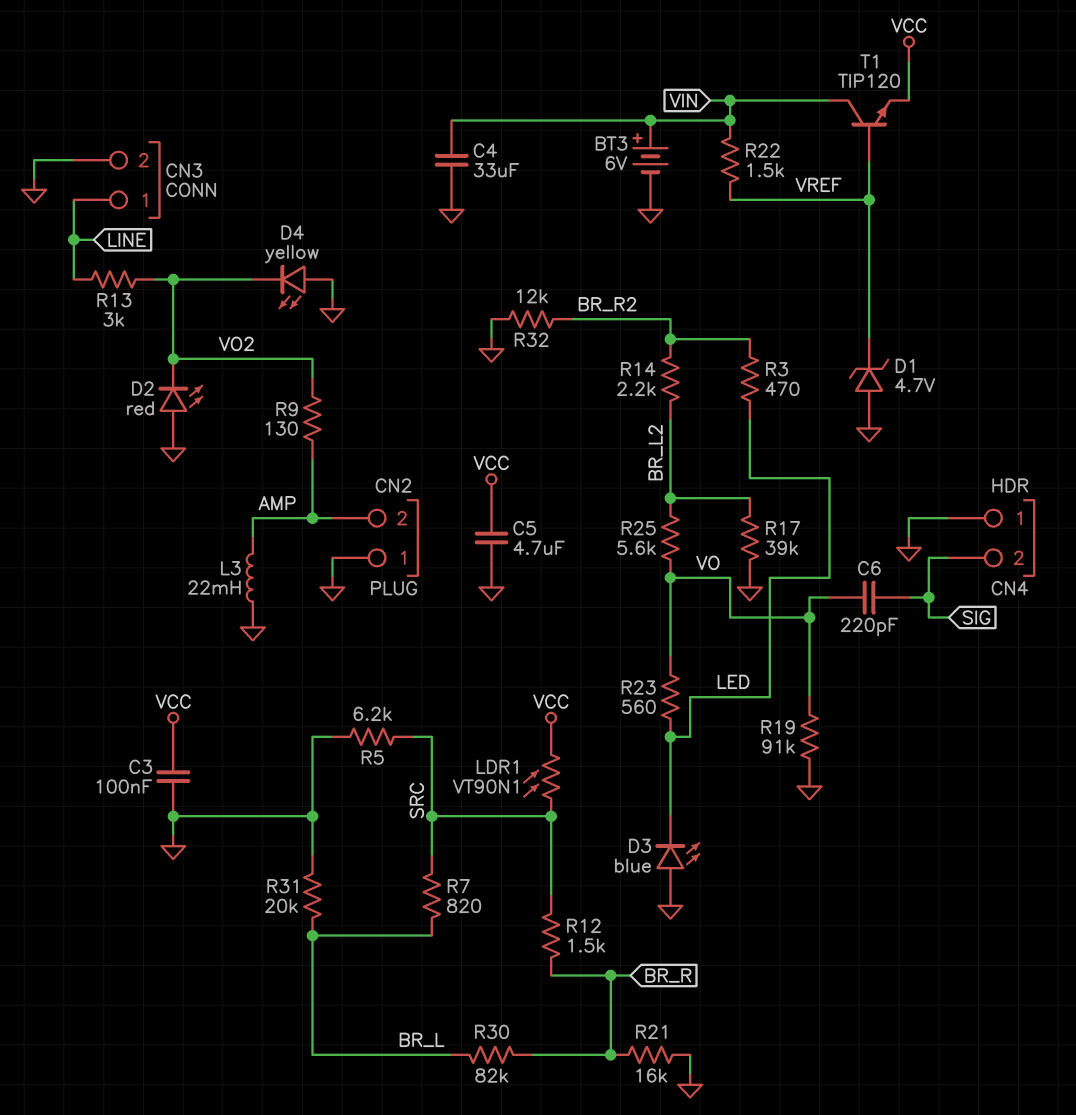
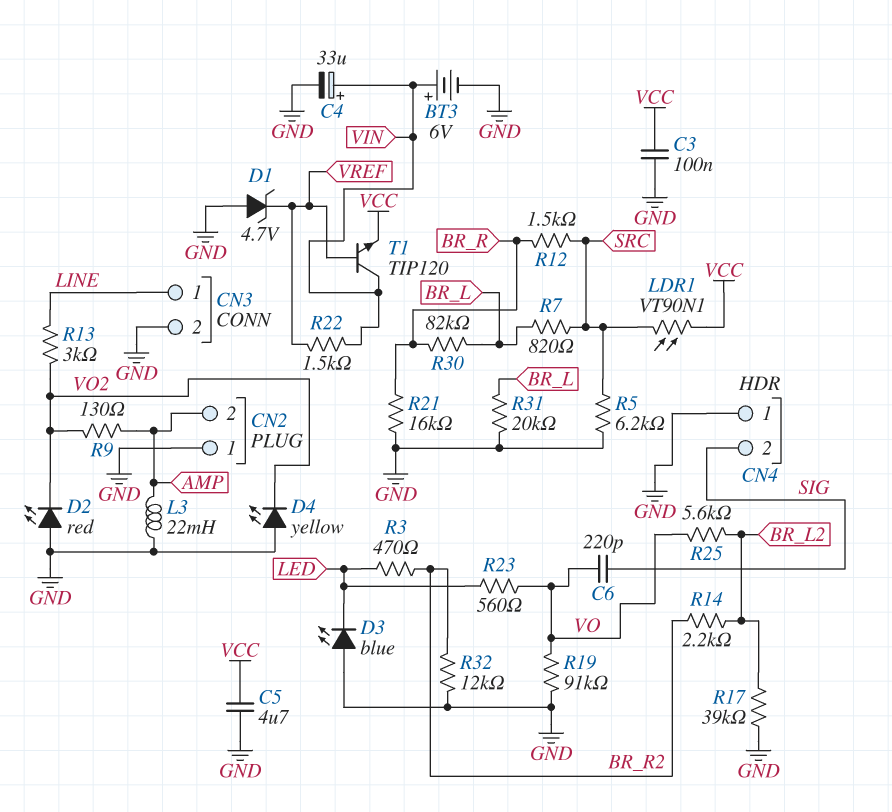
C4: 33uF (GND, VIN) -> 33uF (plus VIN, minus GND)

